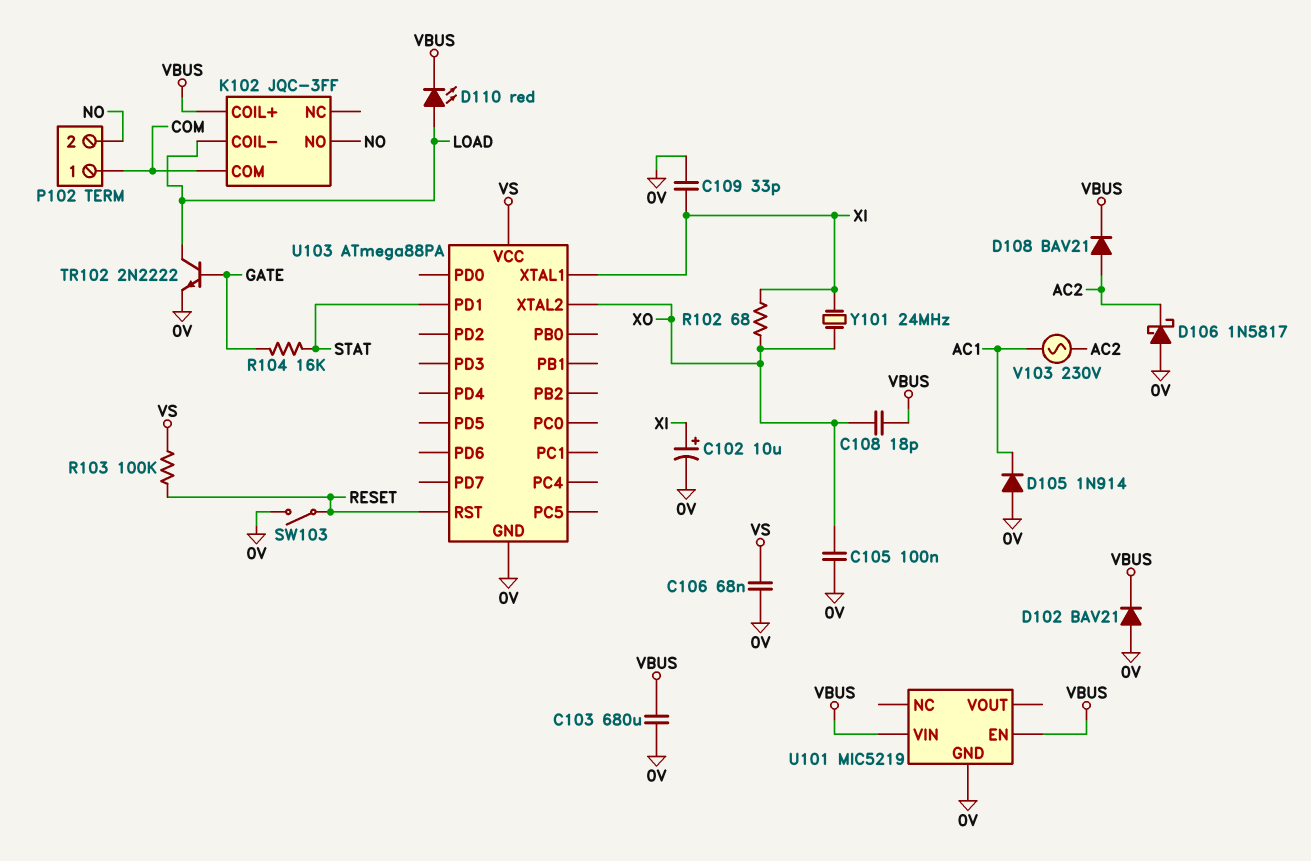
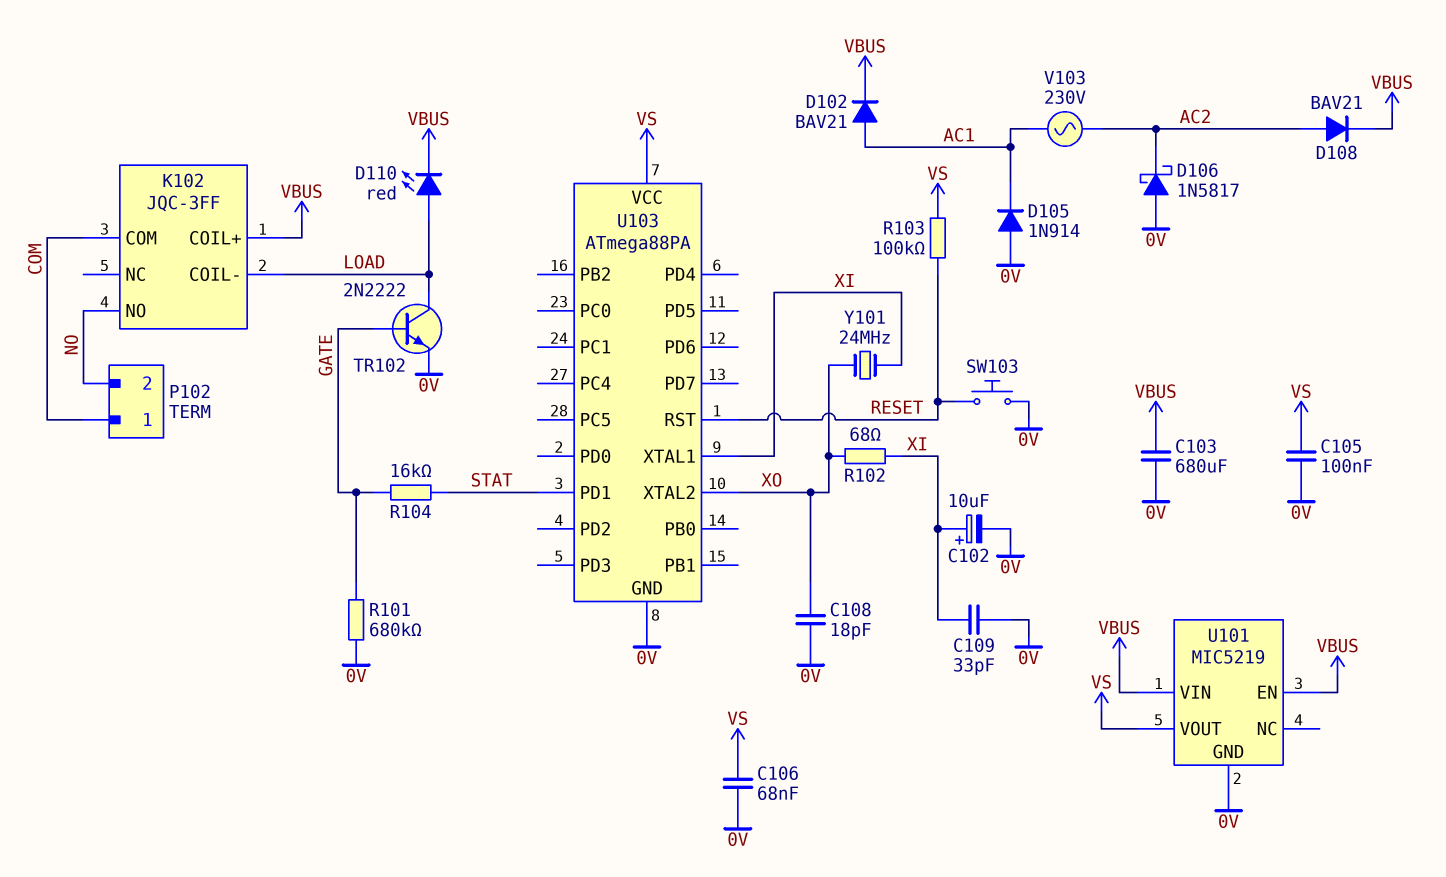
C105: 100nF (0V, XO) -> 100nF (0V, VS)
C108: 18pF (VBUS, XO) -> 18pF (0V, XO)
D102: diode BAV21 (A 0V, K VBUS) -> diode BAV21 (A AC1, K VBUS)
R101: none -> 680k (0V, GATE)
SW103: switch (0V, RESET) -> button (0V, RESET)
U101 pin VOUT: none -> VS

